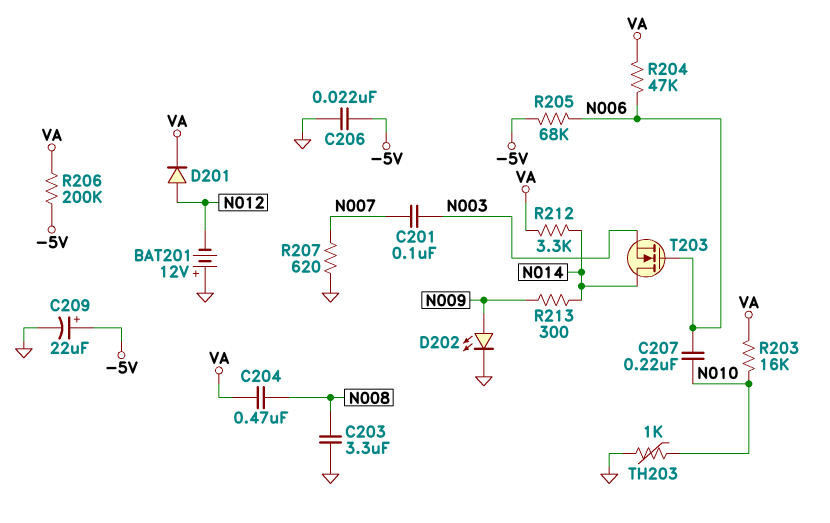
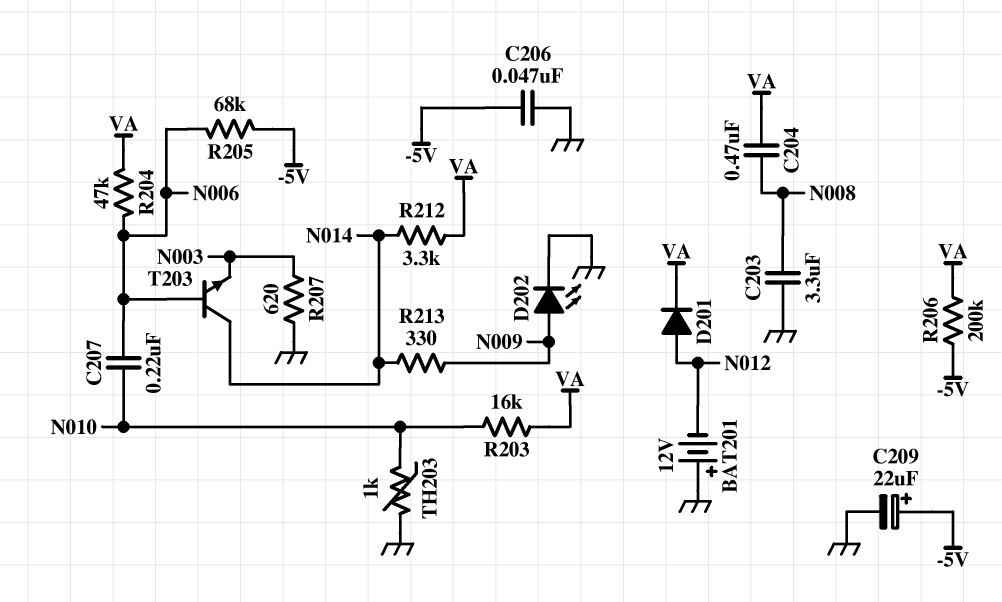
C201: 100nF (N003, N007) -> none
C206: 22nF (-5V, GND) -> 47nF (-5V, GND)
R207: 620 (GND, N007) -> 620 (GND, N003)
R213: 300 (N009, N014) -> 330 (N009, N014)
T203: NMOS (G N006, D N014, S N003) -> NPN (B N006, C N014, E N003)

